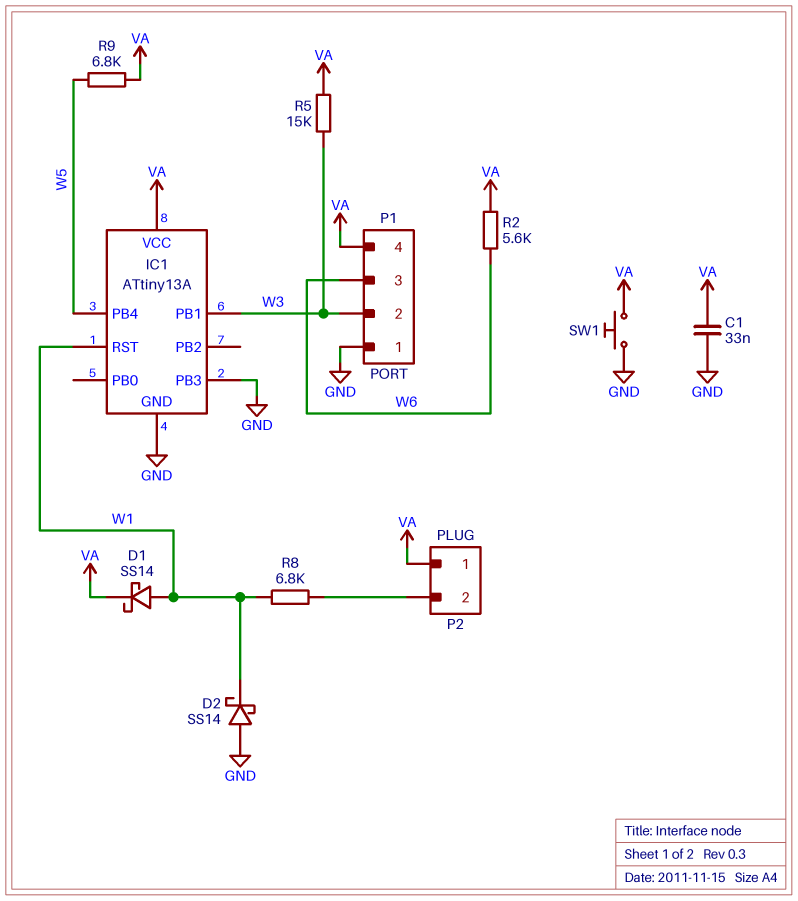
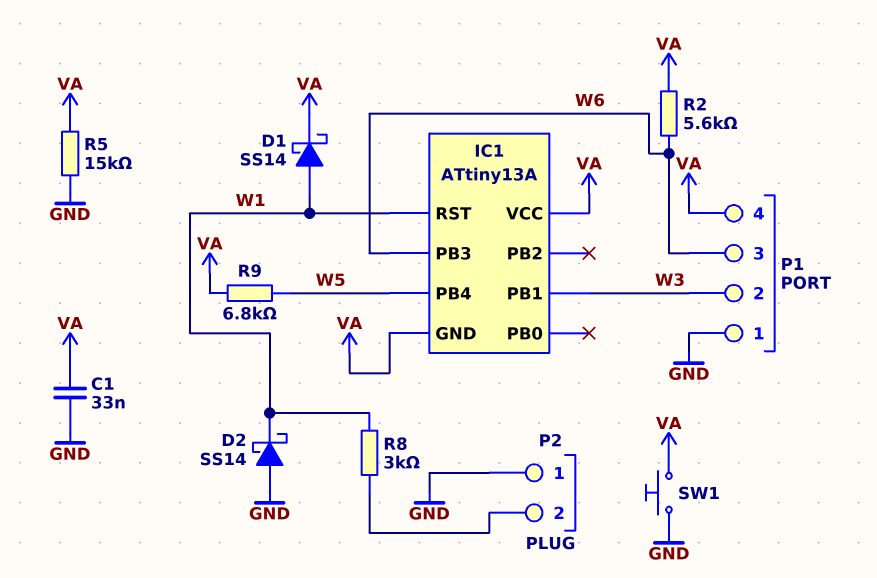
IC1 pin GND: GND -> VA
IC1 pin PB3: GND -> W6
P2 pin 1: VA -> GND
R5: 15k (VA, W3) -> 15k (GND, VA)
R8: 6.8k (P2/2, W1) -> 3k (P2/2, W1)

